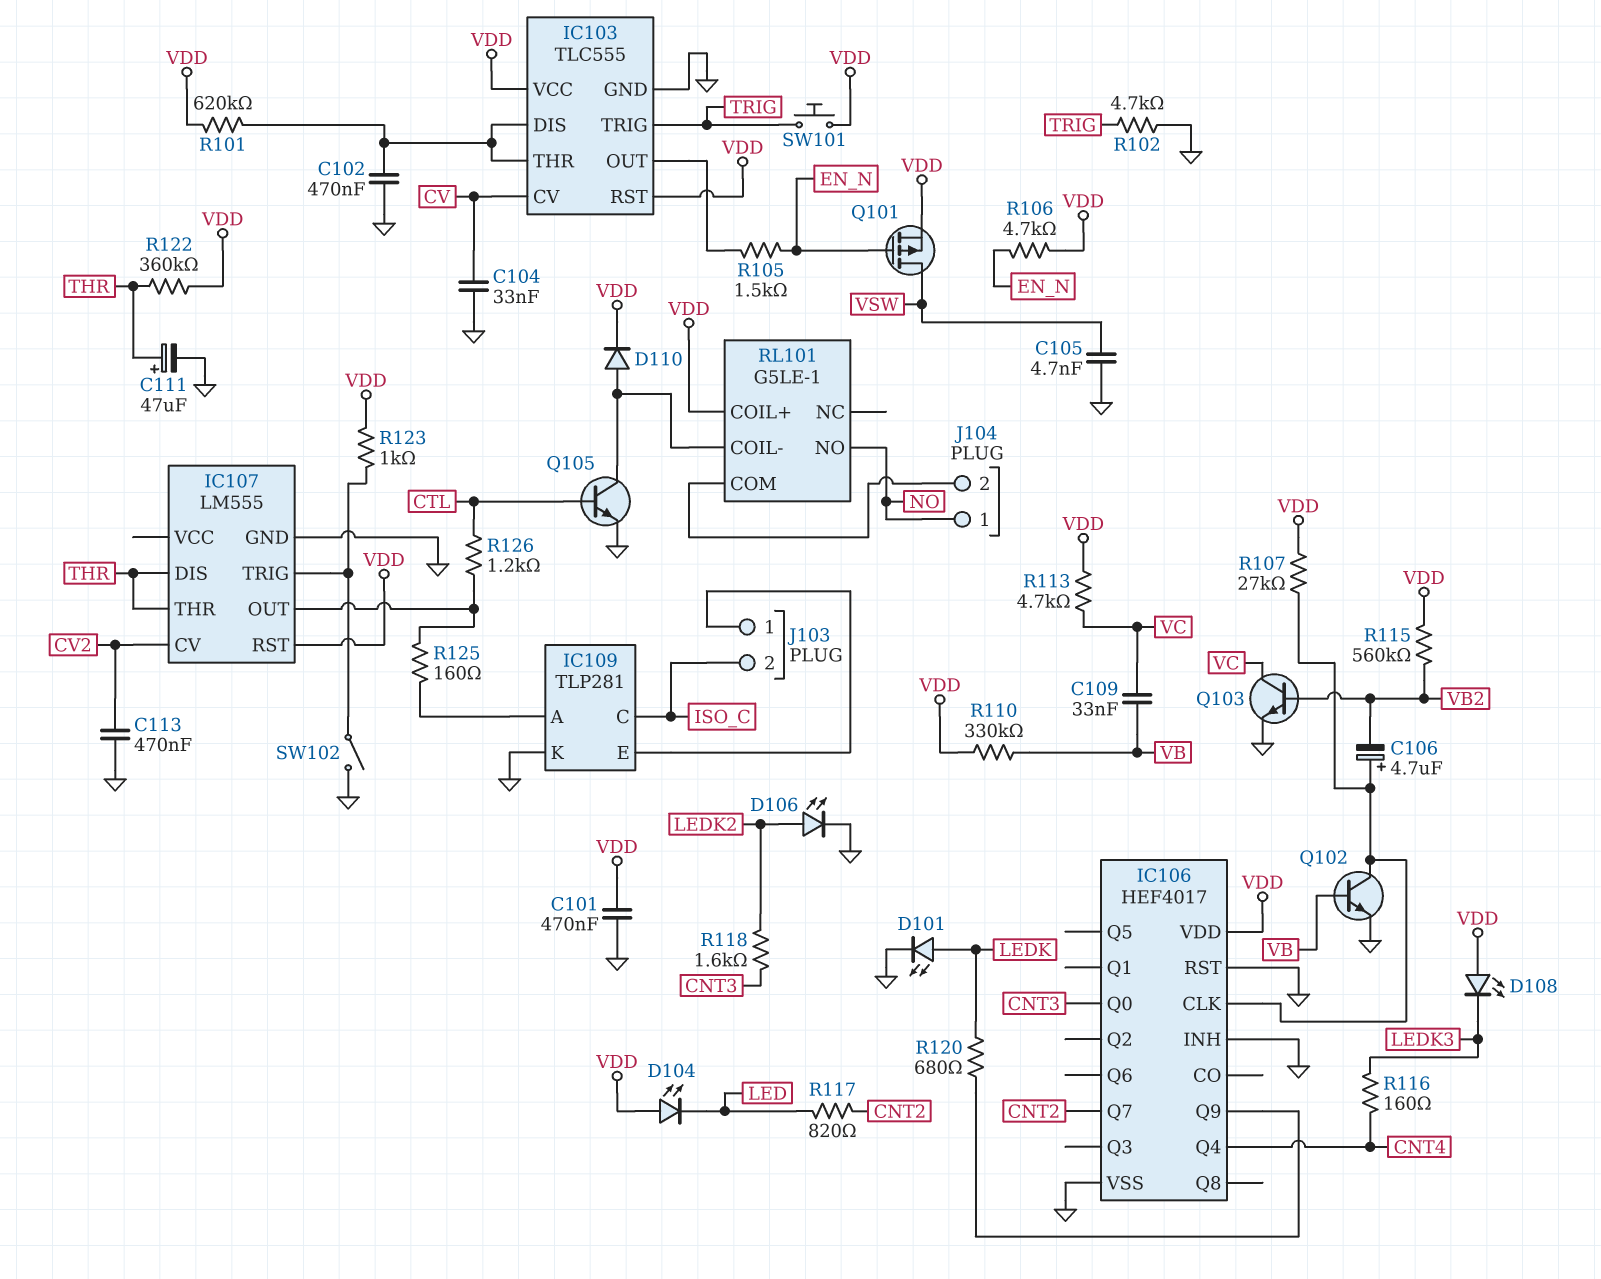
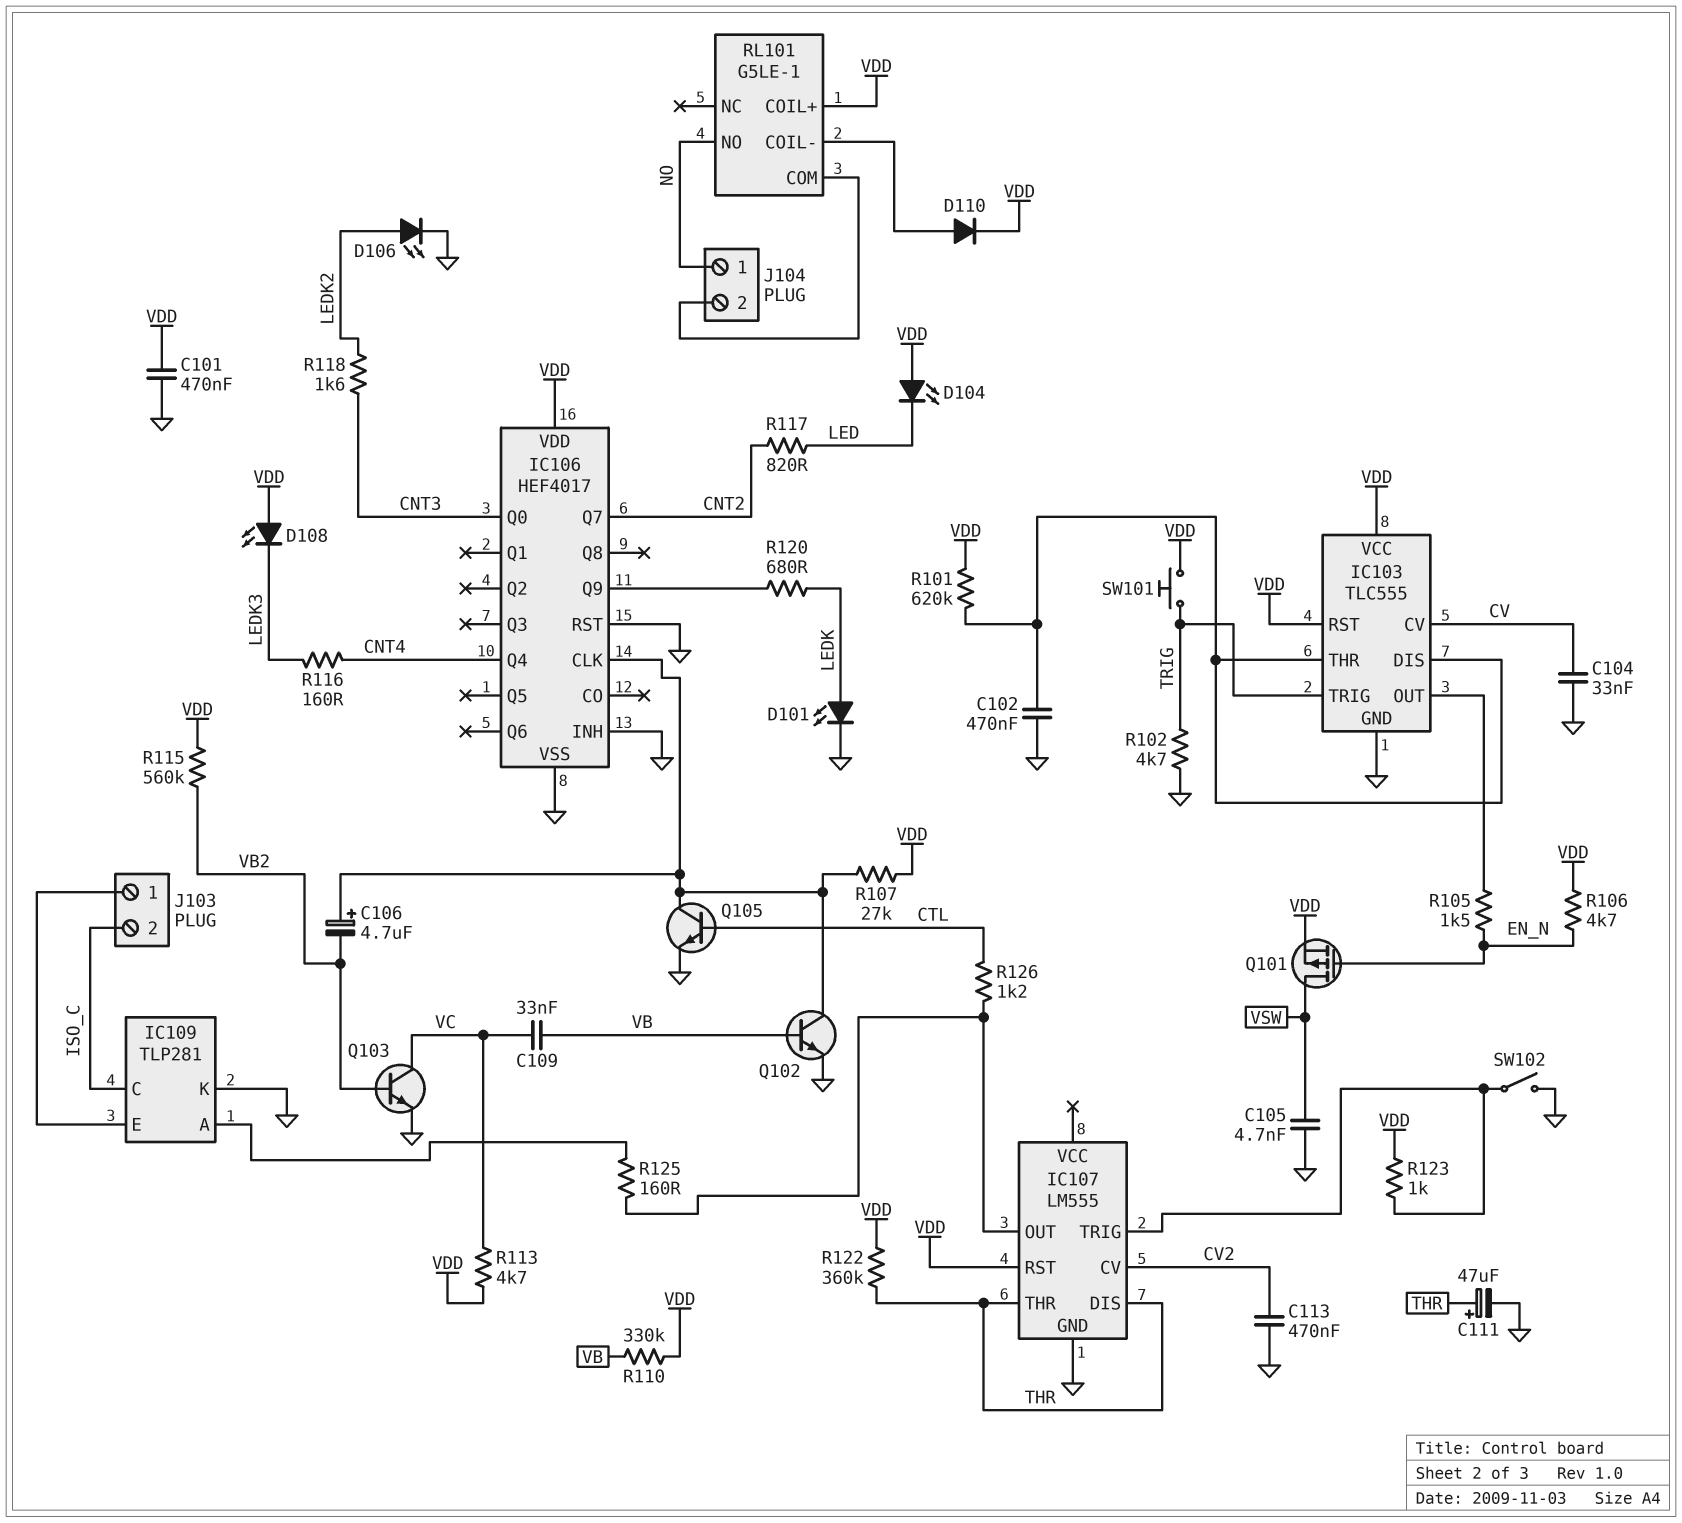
Q105: NPN (B CTL, C RL101/COIL-, E GND) -> NPN (B CTL, C IC106/CLK, E GND)

